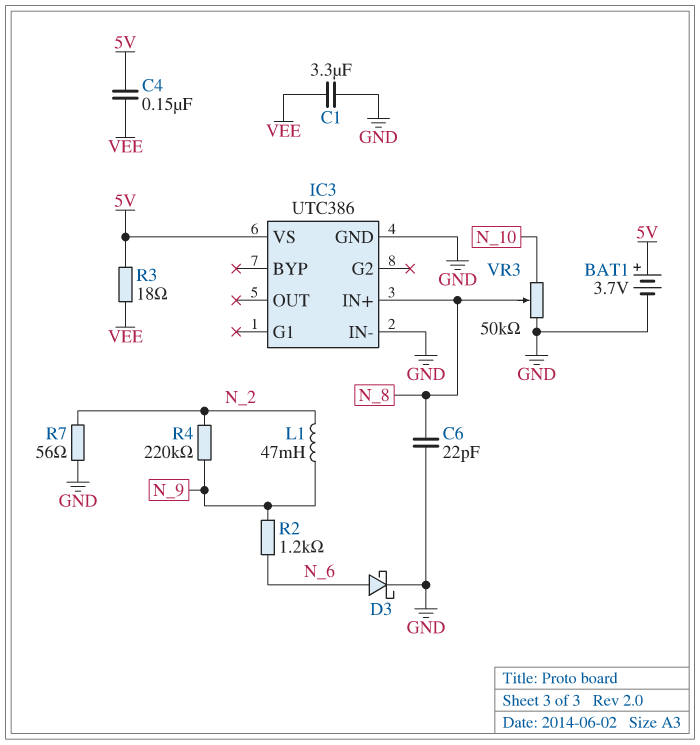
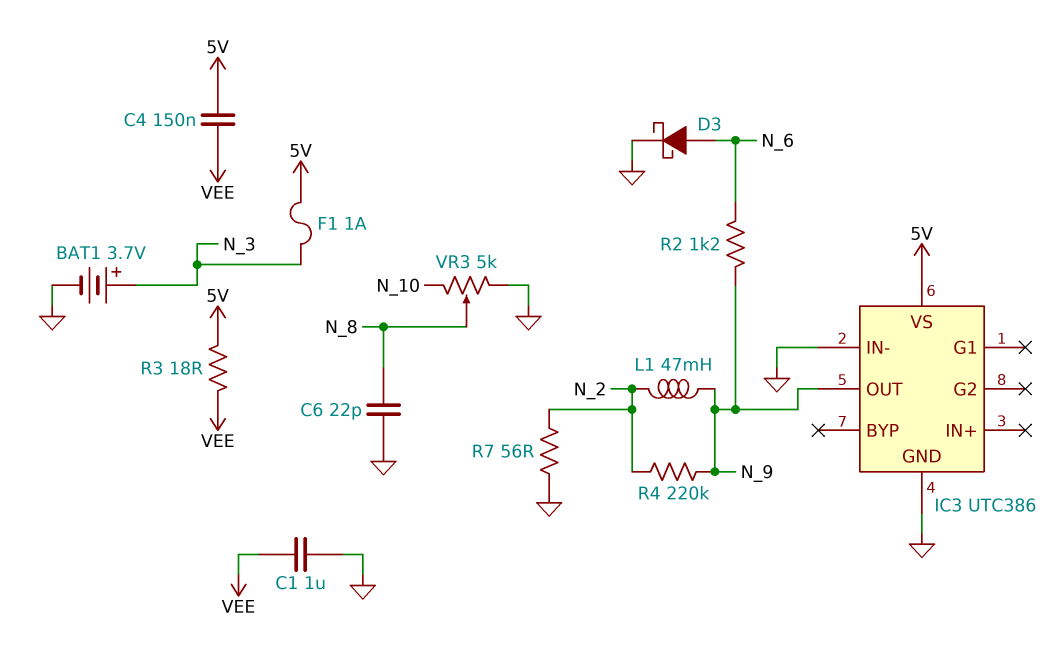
BAT1: 3.7V (plus 5V, minus GND) -> 3.7V (plus N_3, minus GND)
C1: 3.3uF (GND, VEE) -> 1uF (GND, VEE)
F1: none -> 1A (5V, N_3)
IC3 pin IN+: N_8 -> none
IC3 pin OUT: none -> N_9
VR3: 50k (GND, N_10, wiper N_8) -> 5k (GND, N_10, wiper N_8)

